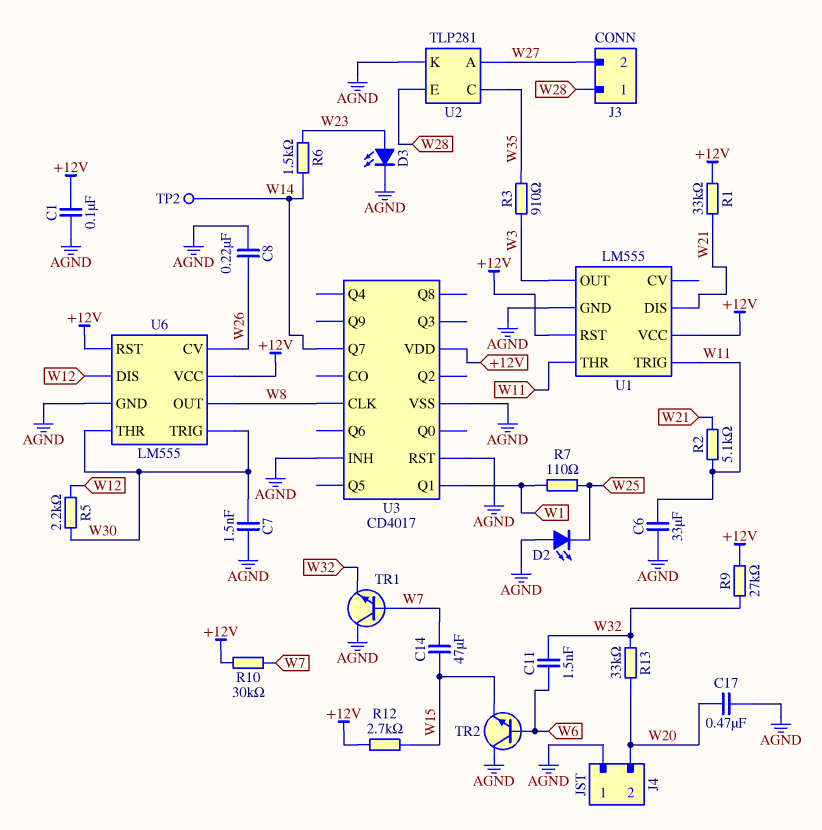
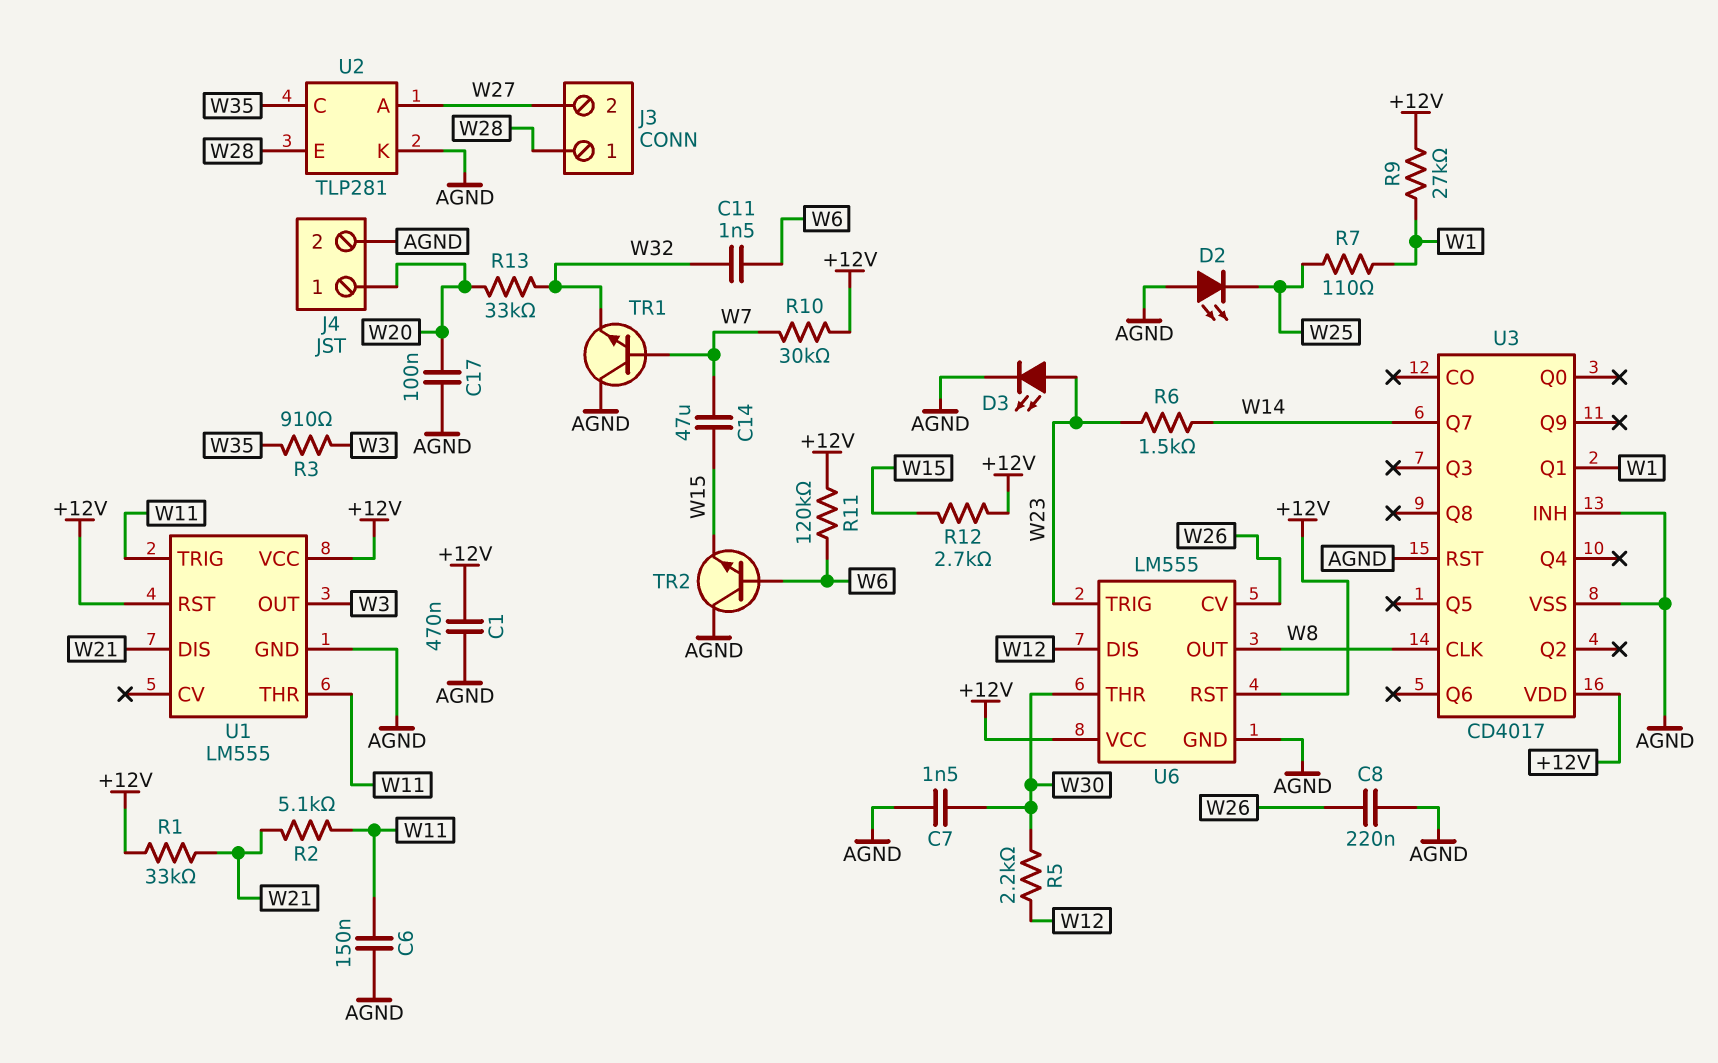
C1: 100nF (+12V, AGND) -> 470nF (+12V, AGND)
C6: 33uF (AGND, W11) -> 150nF (AGND, W11)
C17: 470nF (AGND, W20) -> 100nF (AGND, W20)
J4 pin 1: AGND -> W20
J4 pin 2: W20 -> AGND
R9: 27k (+12V, W32) -> 27k (+12V, W1)
R11: none -> 120k (+12V, W6)
TP2: test point (W14) -> none
U6 pin TRIG: W30 -> W23

